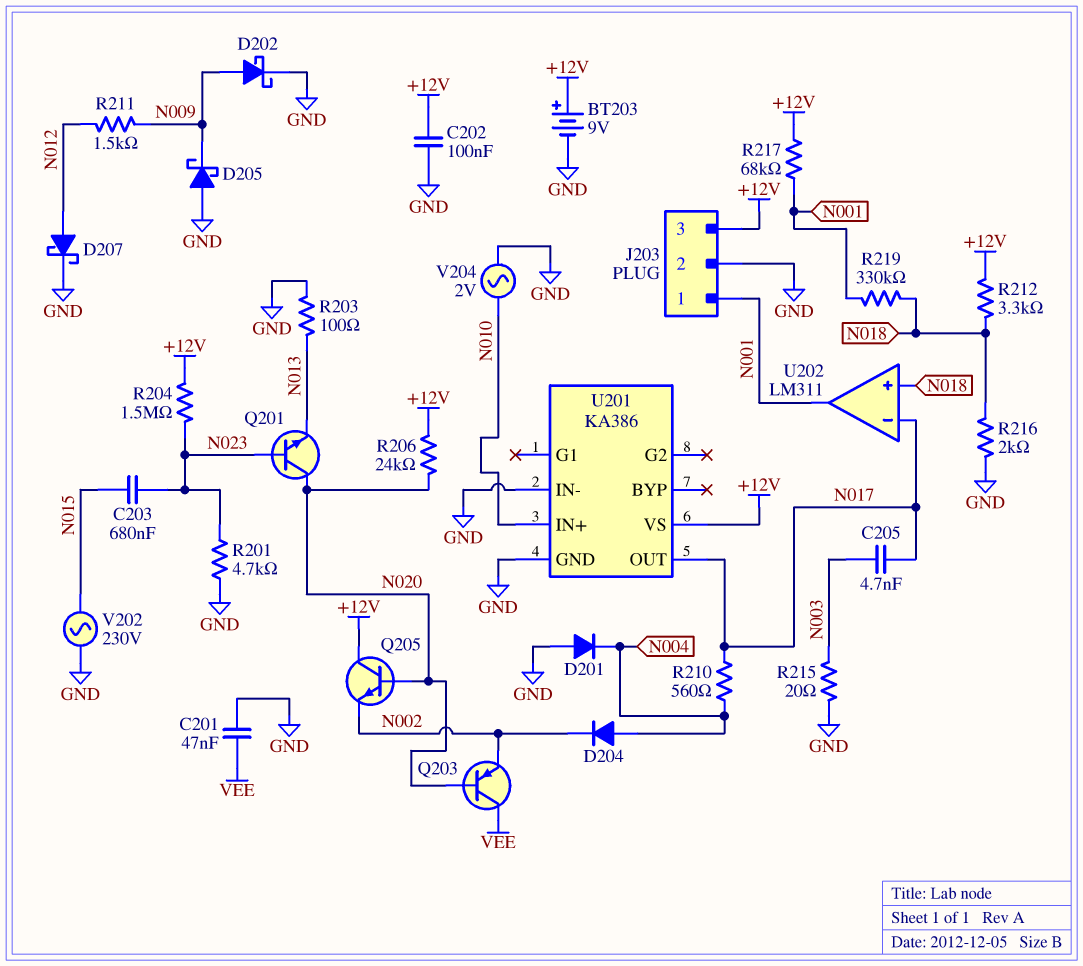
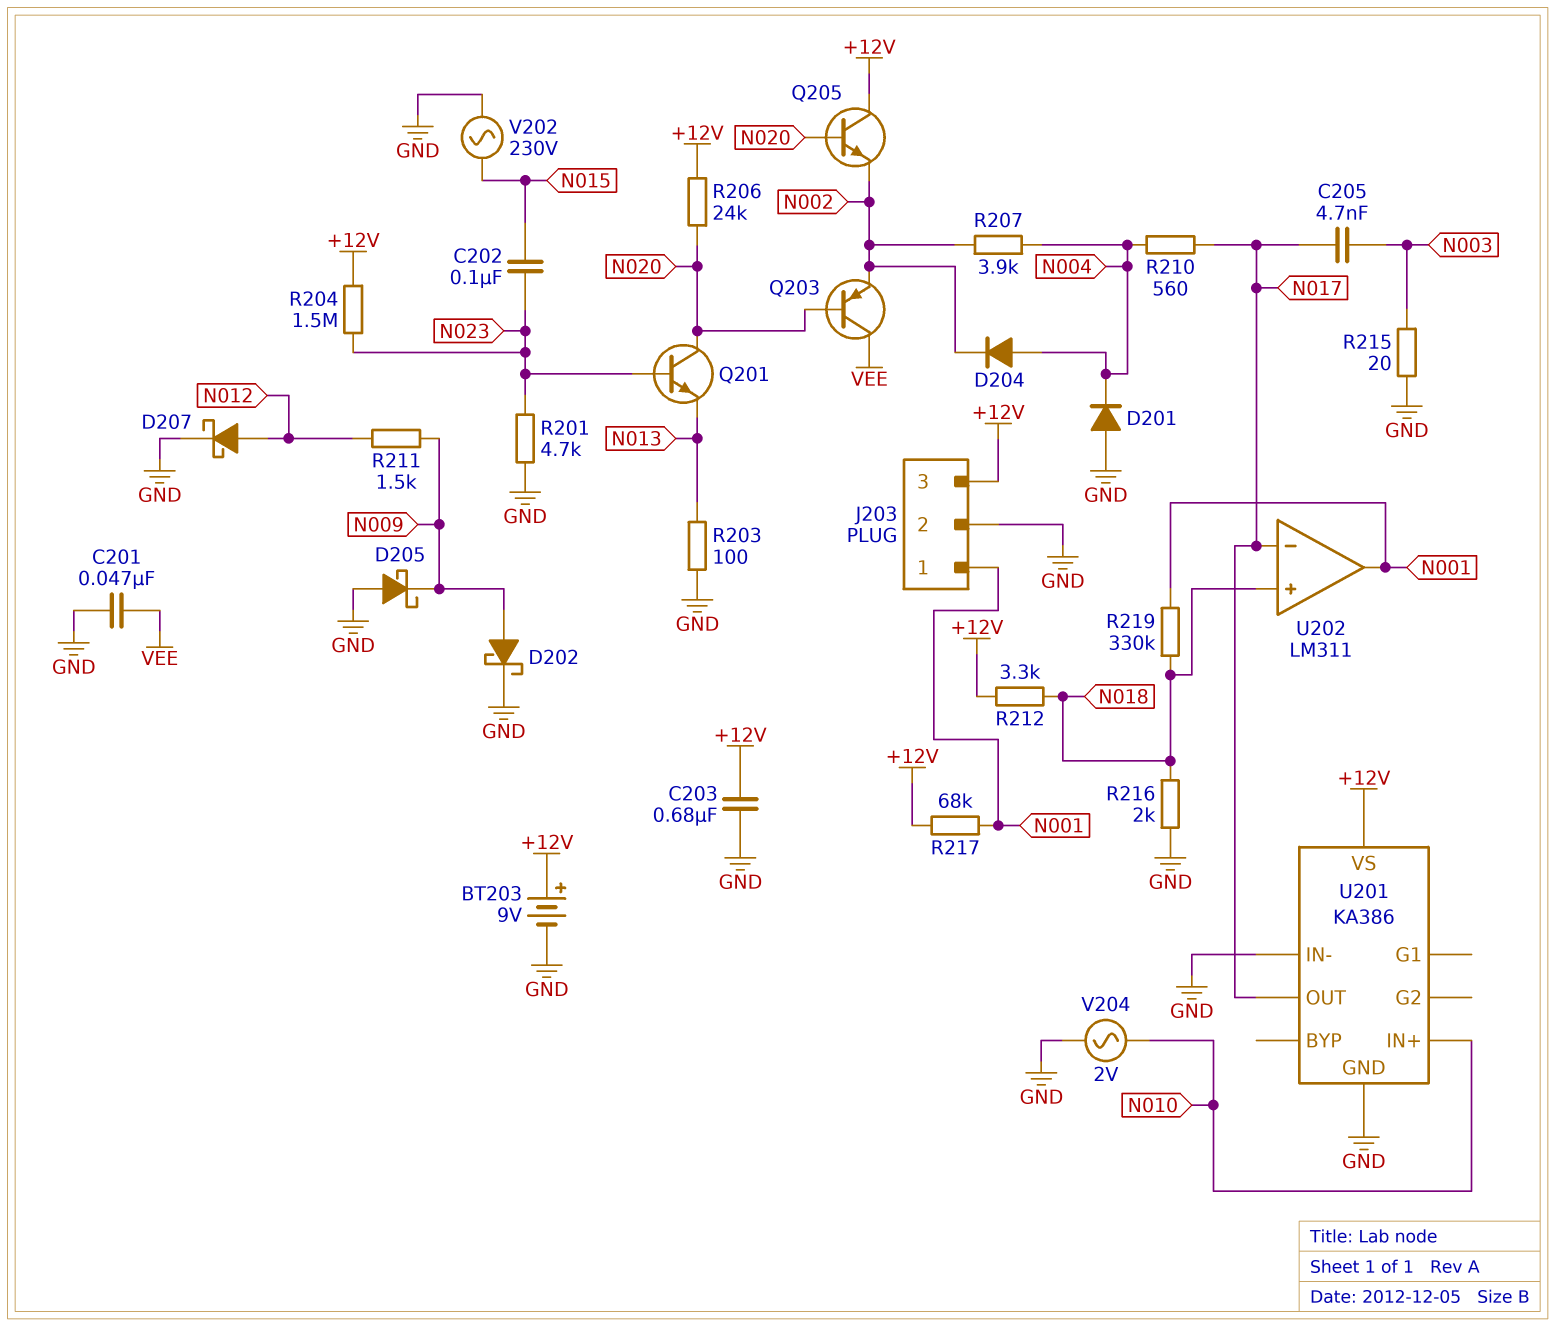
C202: 100nF (+12V, GND) -> 100nF (N015, N023)
C203: 680nF (N015, N023) -> 680nF (+12V, GND)
R207: none -> 3.9k (N002, N004)

